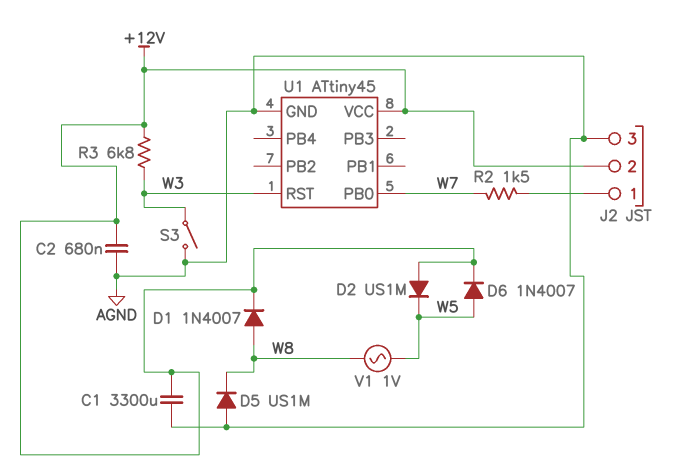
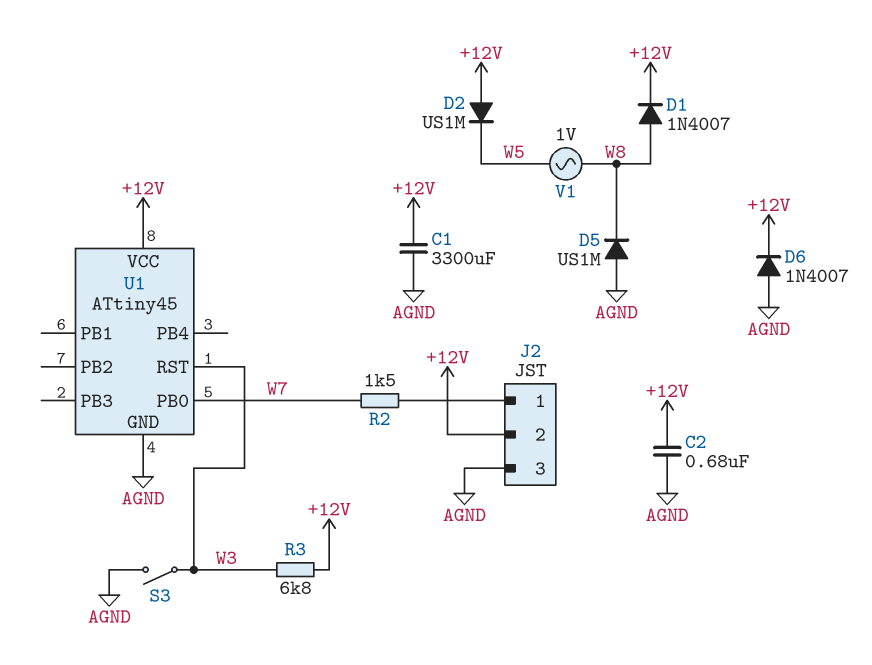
D6: diode 1N4007 (A W5, K +12V) -> diode 1N4007 (A AGND, K +12V)

